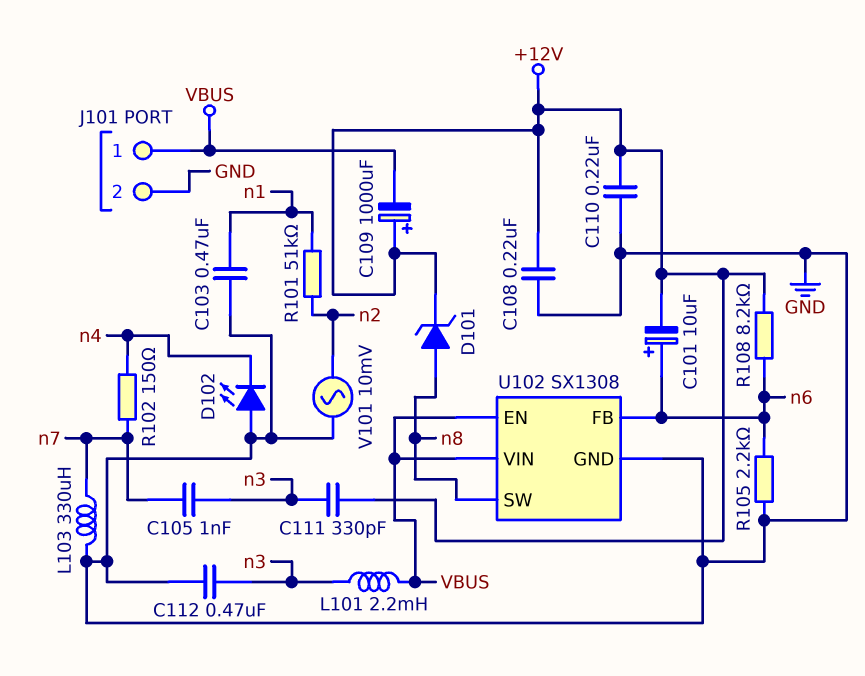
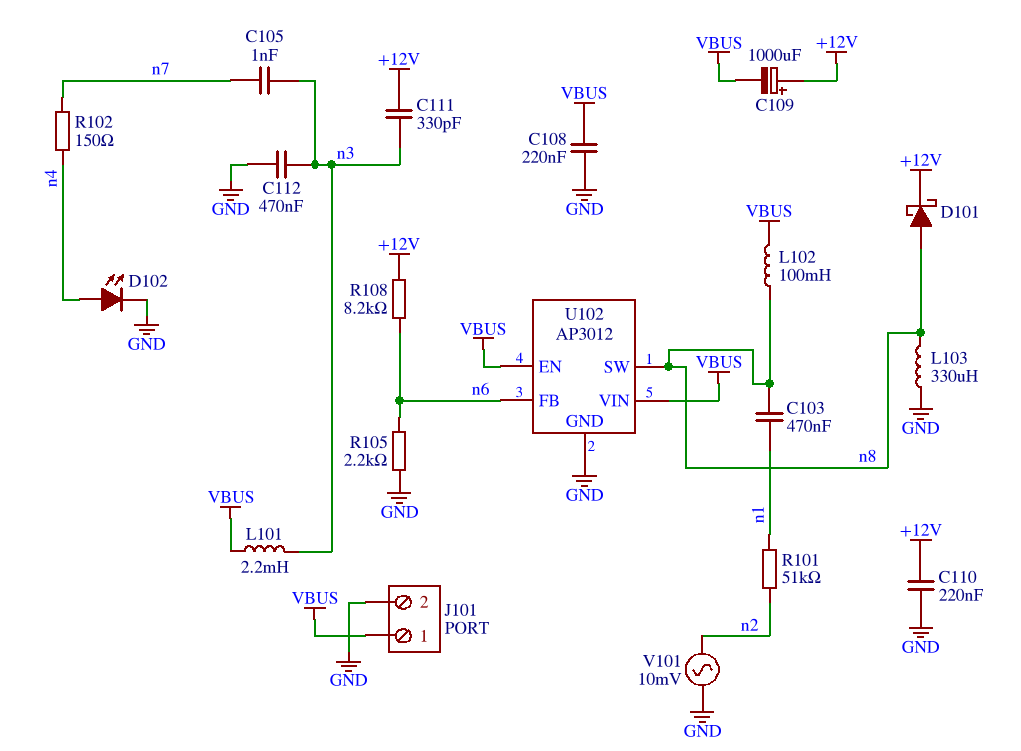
C101: 10uF (plus n6, minus +12V) -> none
C103: 470nF (GND, n1) -> 470nF (n1, n8)
C108: 220nF (+12V, GND) -> 220nF (GND, VBUS)
D101: zener (A n8, K +12V) -> schottky (A n8, K +12V)
D102: LED (A GND, K n4) -> LED (A n4, K GND)
L102: none -> 100mH (VBUS, n8)
L103: 330uH (GND, n7) -> 330uH (GND, n8)
U102: SX1308 -> AP3012

